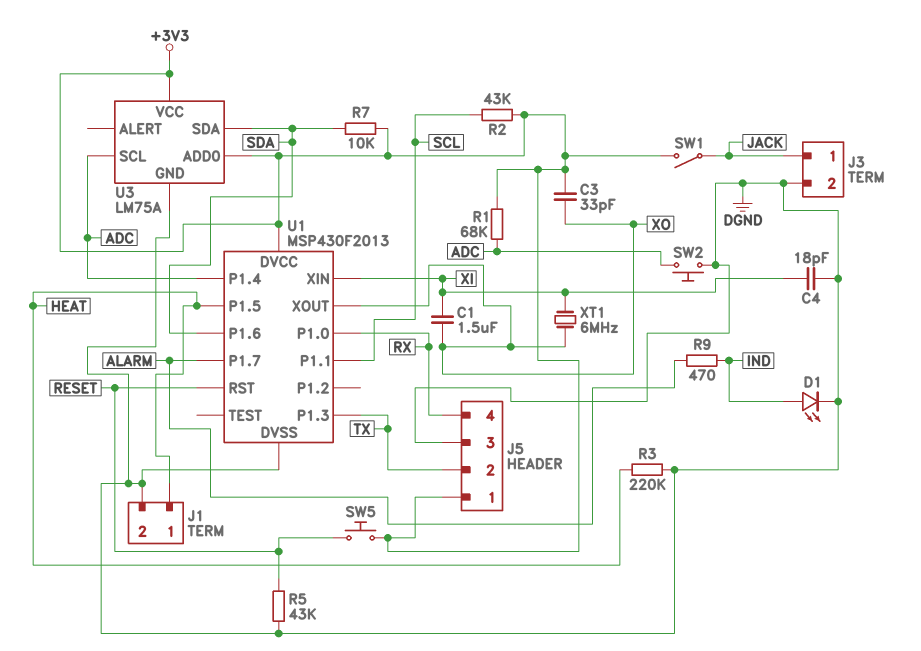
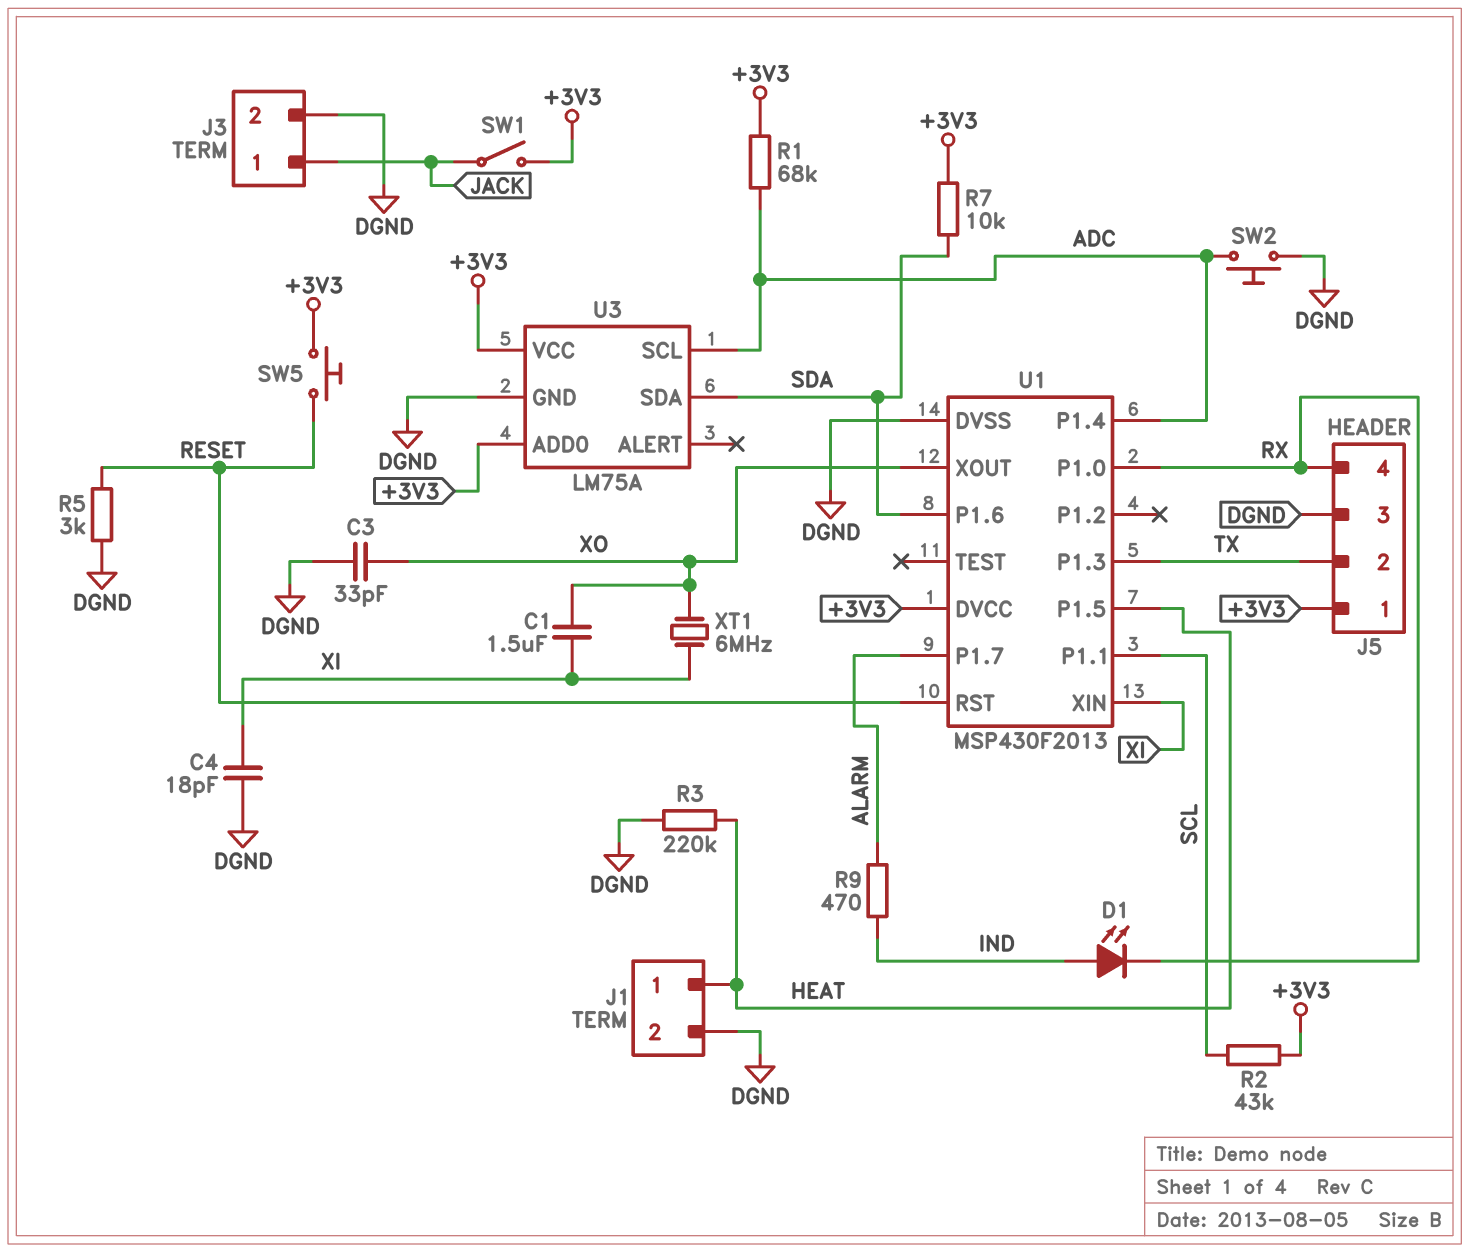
C3: 33pF (+3V3, XO) -> 33pF (DGND, XO)
D1: LED (A IND, K DGND) -> LED (A IND, K RX)
R5: 43k (DGND, RESET) -> 3k (DGND, RESET)

